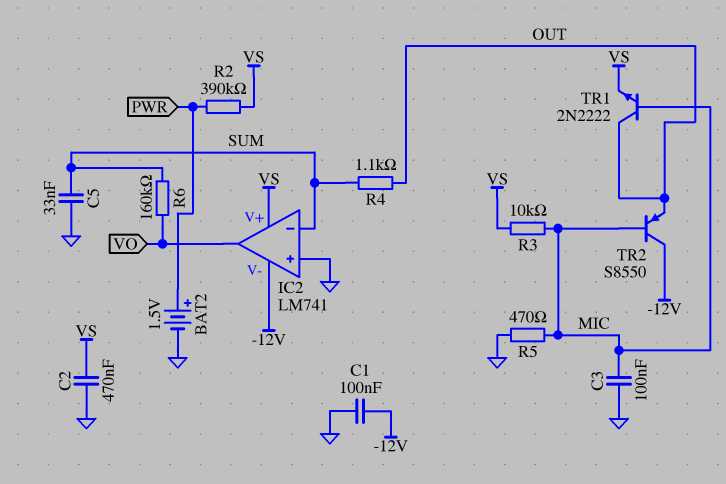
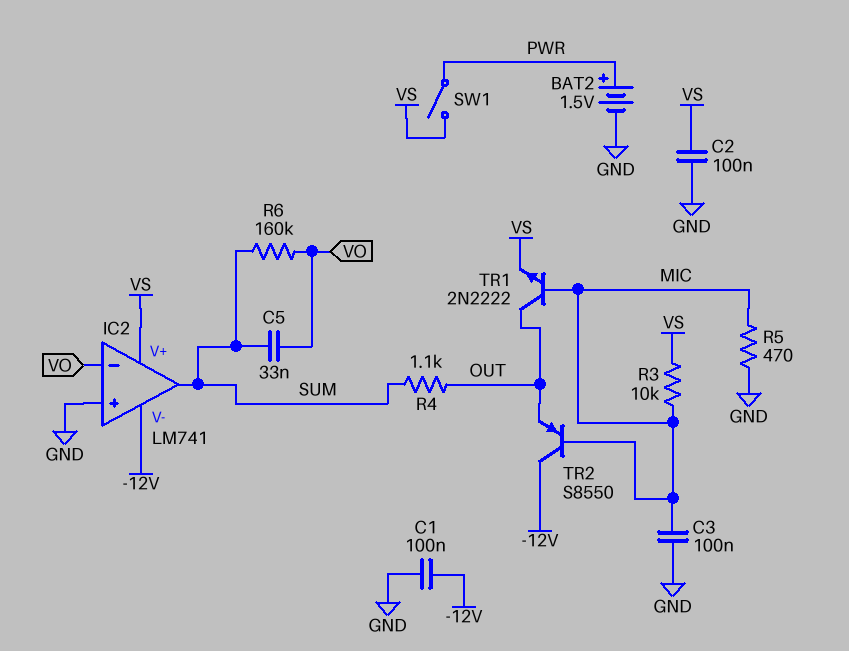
C2: 470nF (GND, VS) -> 100nF (GND, VS)
C5: 33nF (GND, SUM) -> 33nF (SUM, VO)
IC2 pin in-: SUM -> VO
IC2 pin out: VO -> SUM
R2: 390k (PWR, VS) -> none
SW1: none -> switch (PWR, VS)

